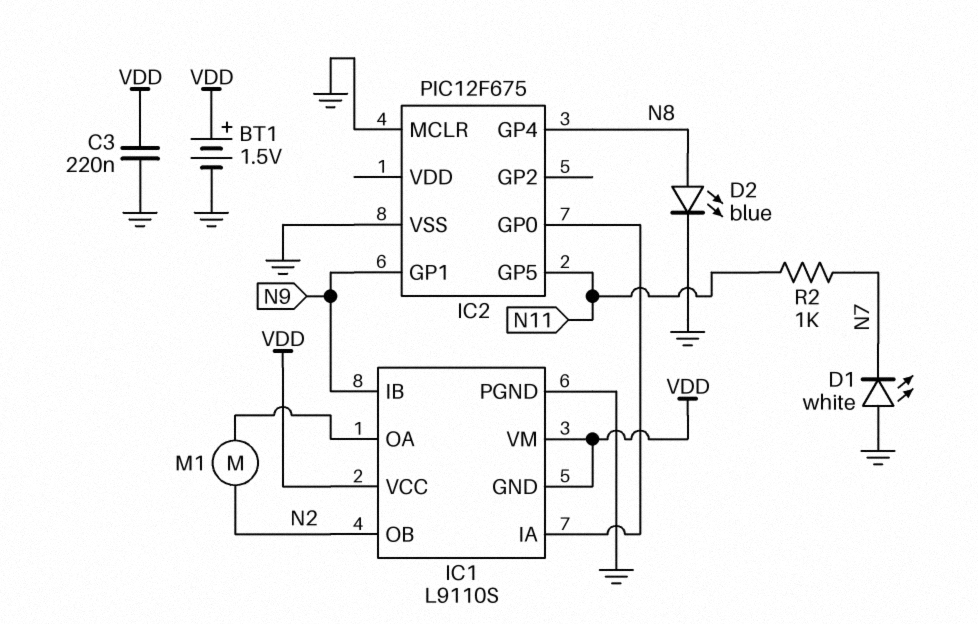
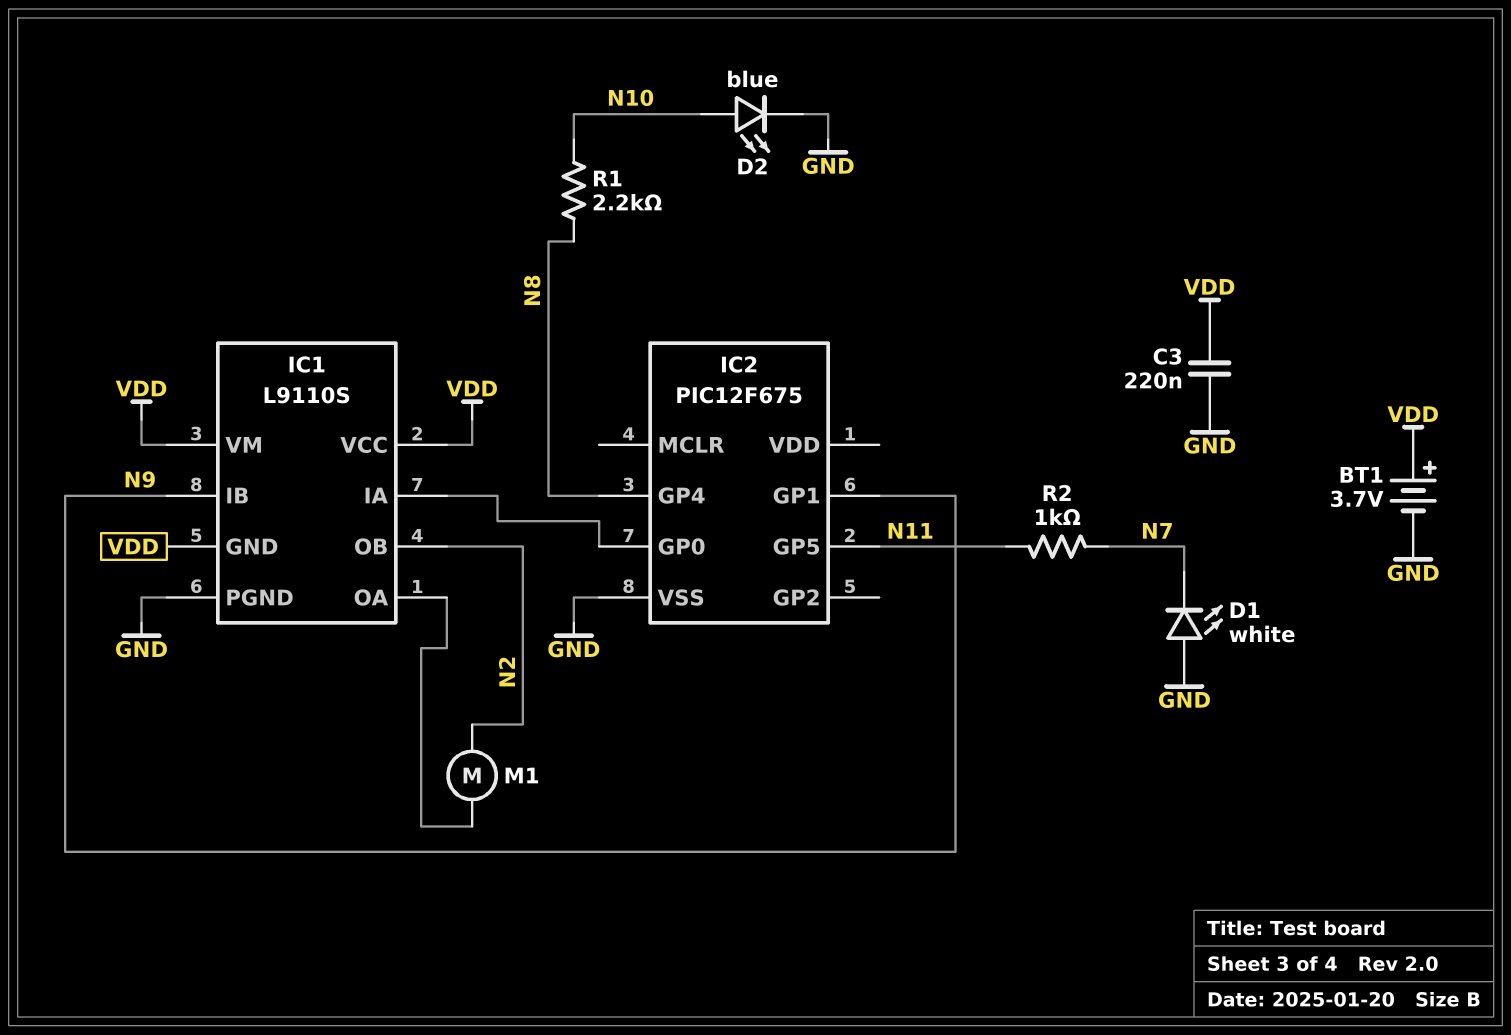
BT1: 1.5V (plus VDD, minus GND) -> 3.7V (plus VDD, minus GND)
D2: LED blue (A N8, K GND) -> LED blue (A N10, K GND)
IC2 pin MCLR: GND -> none
R1: none -> 2.2k (N8, N10)

